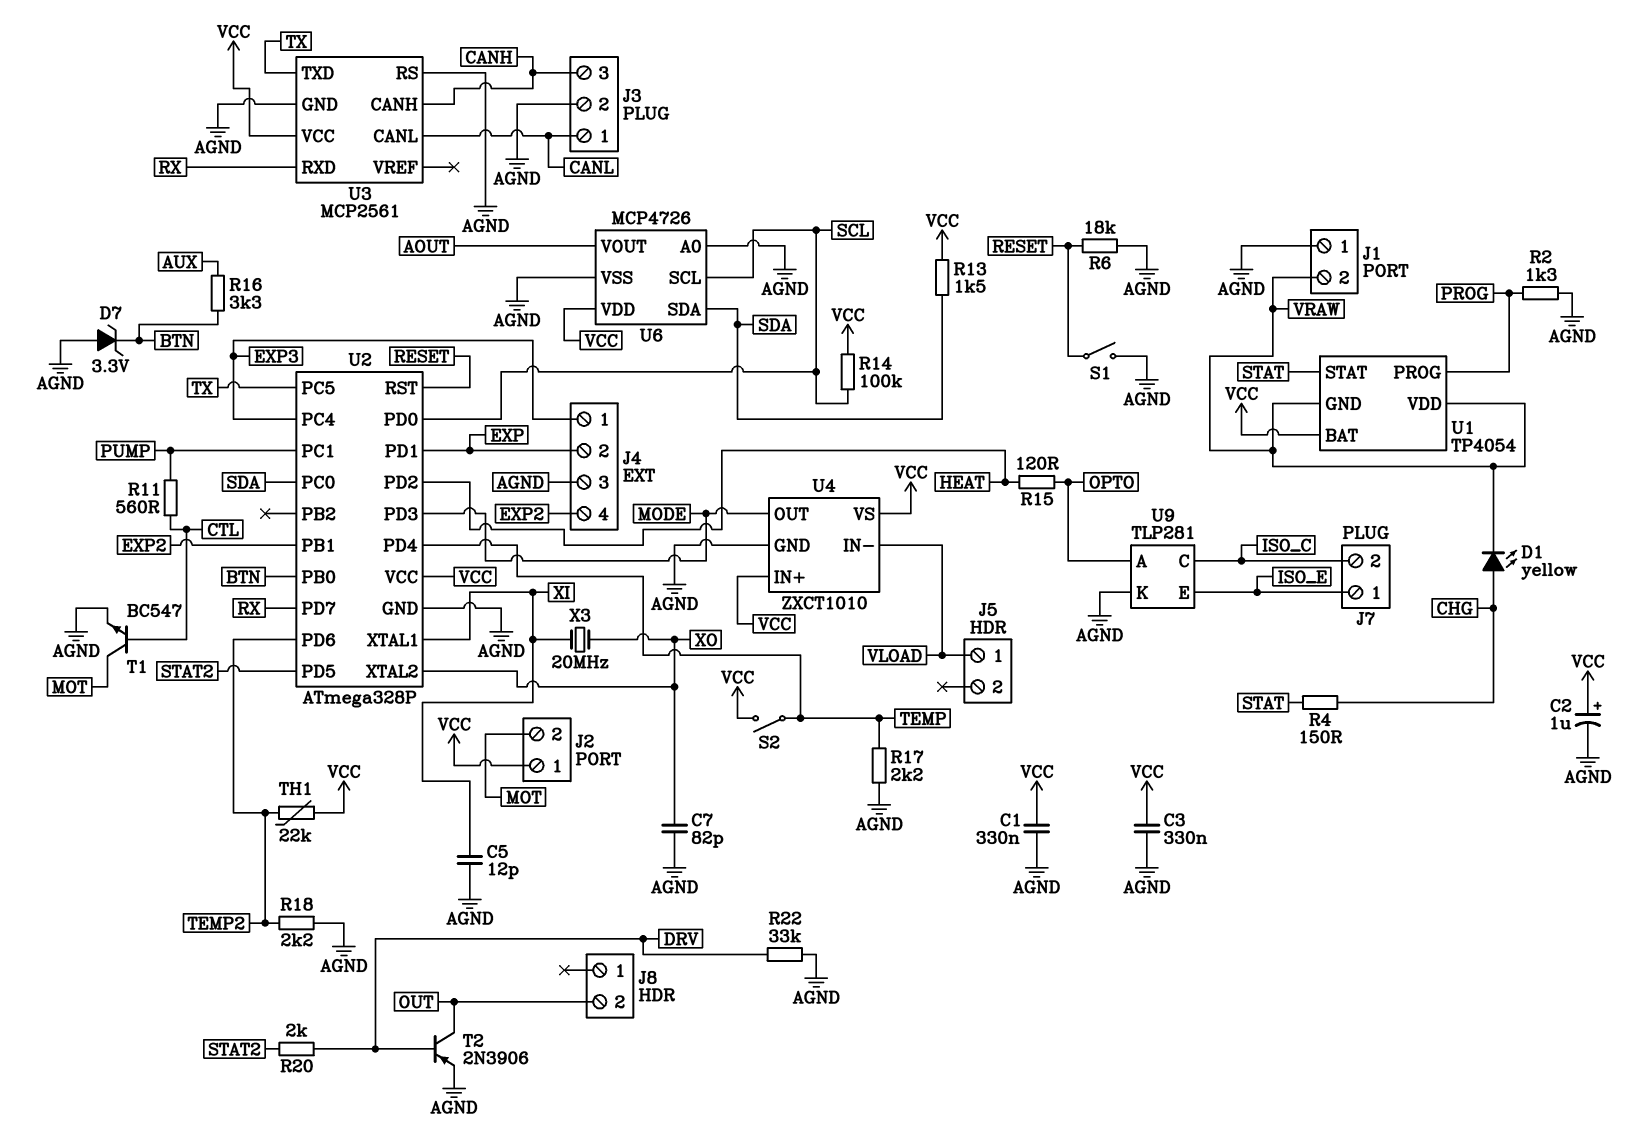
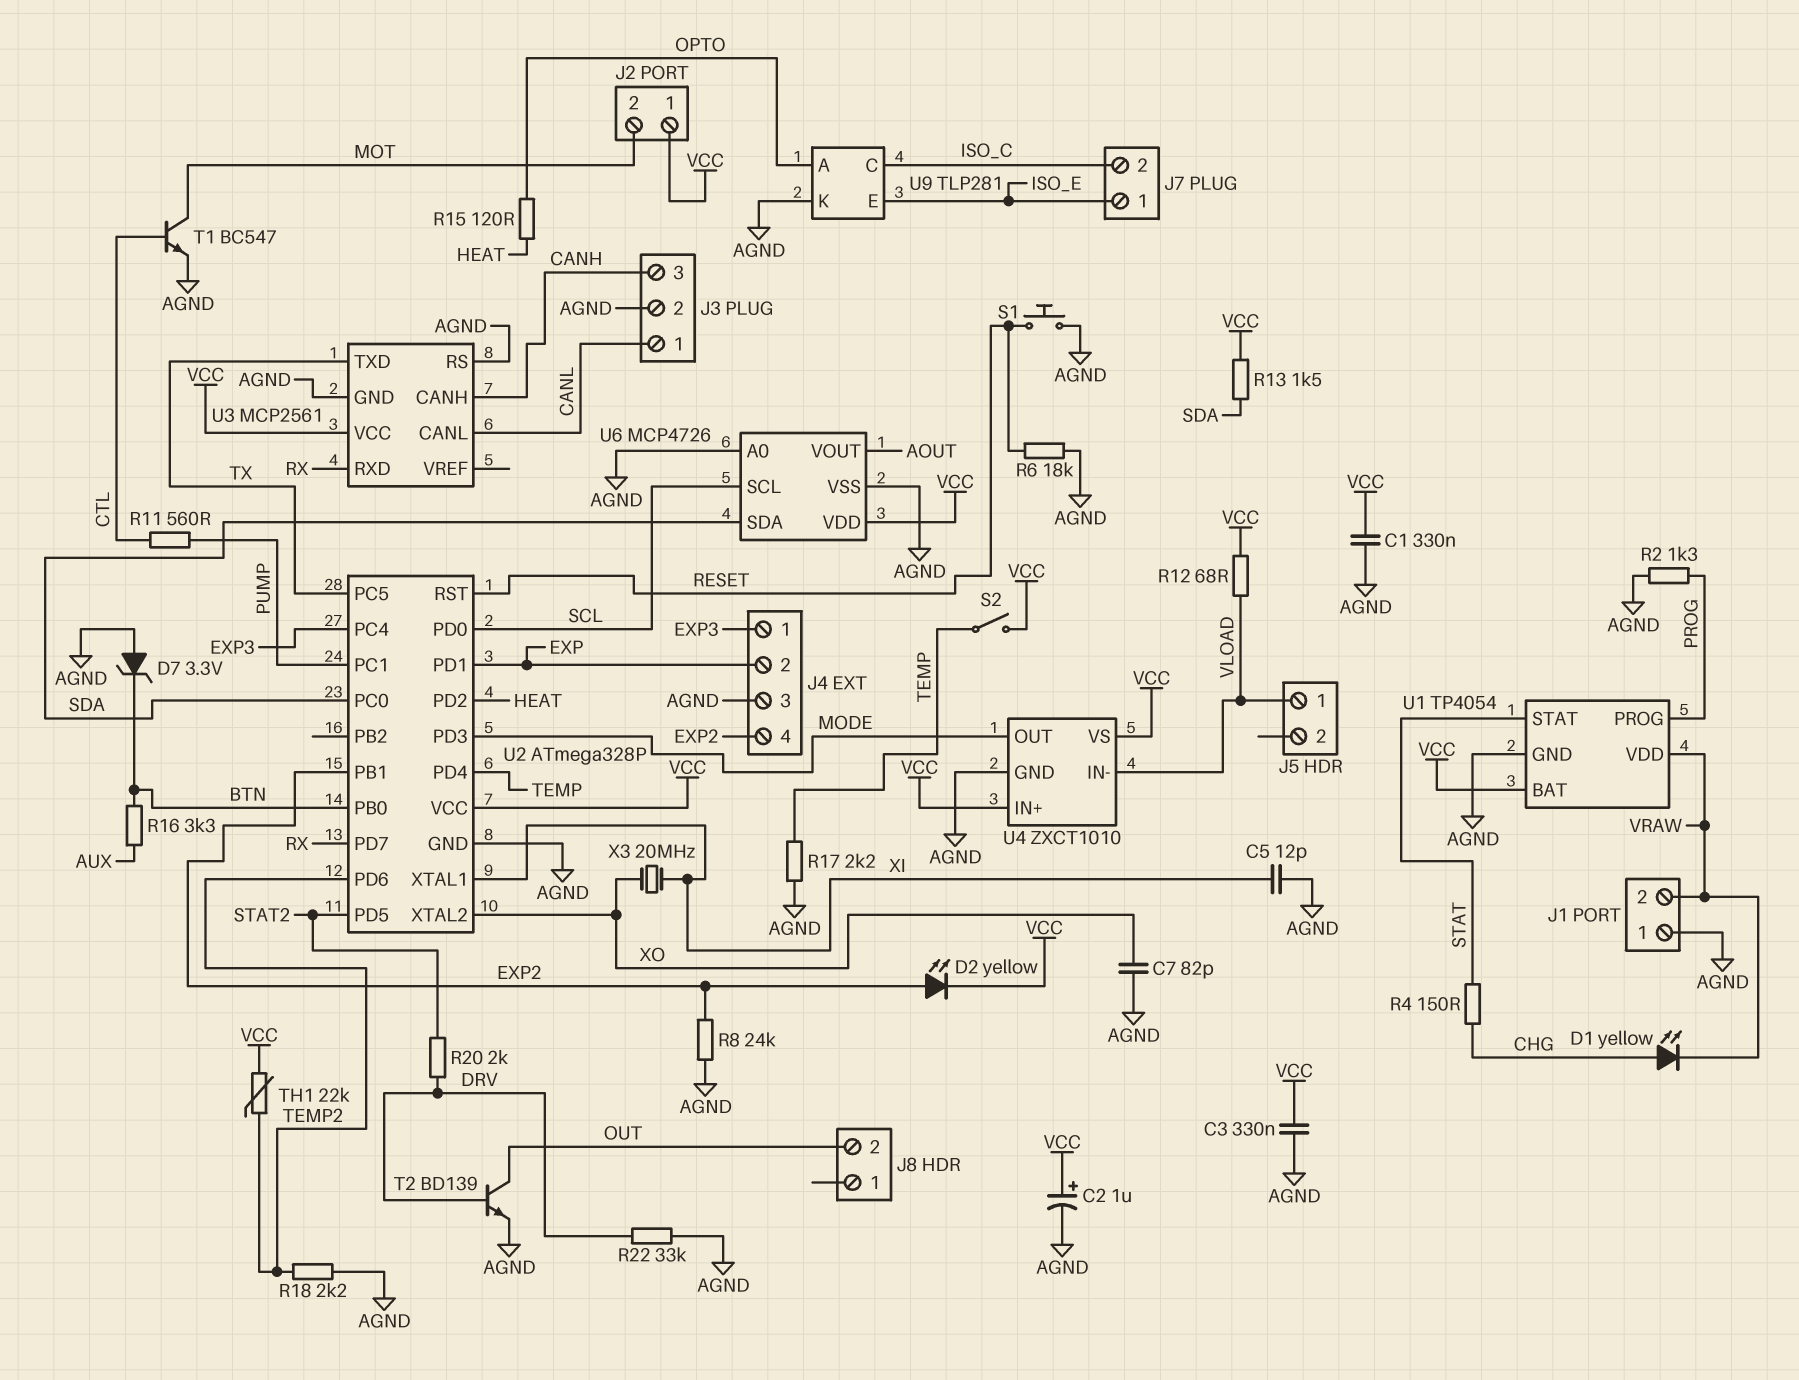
D2: none -> LED yellow (A EXP2, K VCC)
R8: none -> 24k (AGND, EXP2)
R12: none -> 68 (VCC, VLOAD)
R14: 100k (SCL, VCC) -> none
S1: switch (AGND, RESET) -> button (AGND, RESET)
T2: PNP 2N3906 (B DRV, C OUT, E AGND) -> NPN BD139 (B DRV, C OUT, E AGND)
U1 pin GND: VRAW -> AGND

